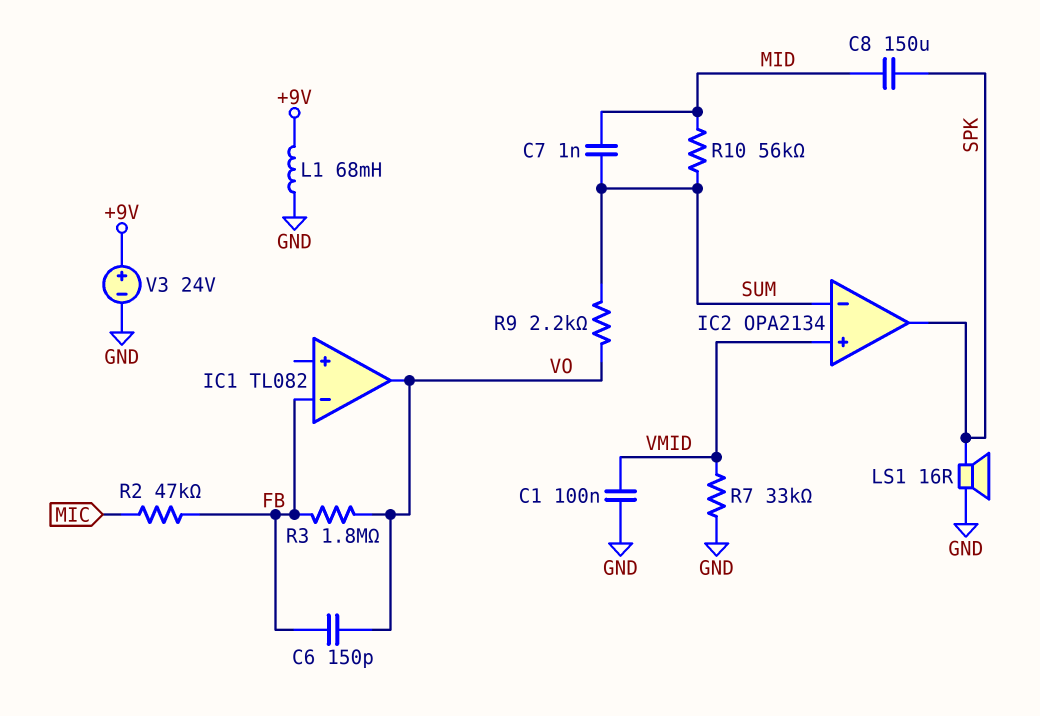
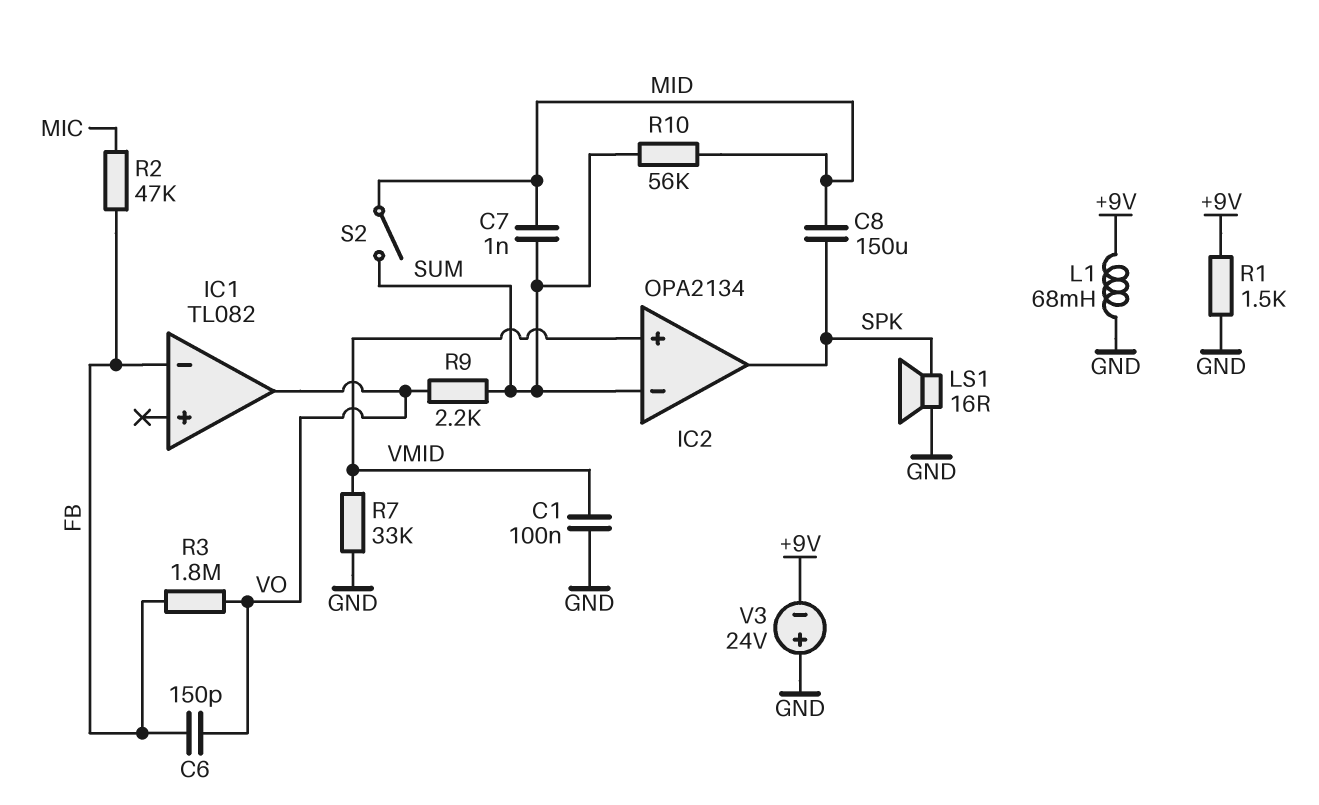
R1: none -> 1.5k (+9V, GND)
S2: none -> switch (MID, SUM)
V3: 24V (plus +9V, minus GND) -> 24V (plus GND, minus +9V)

